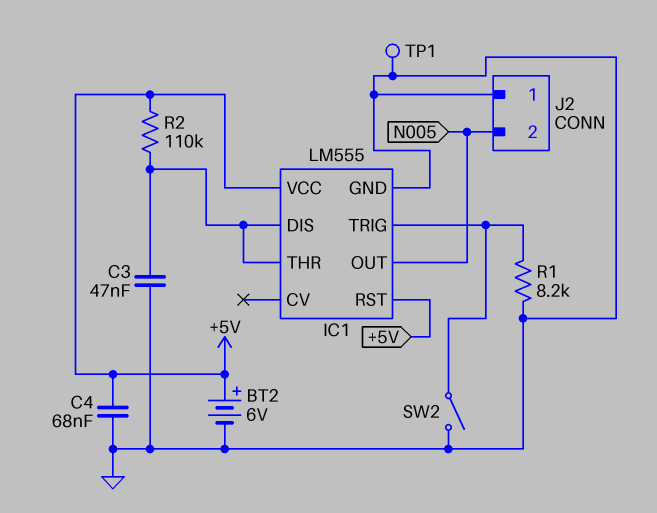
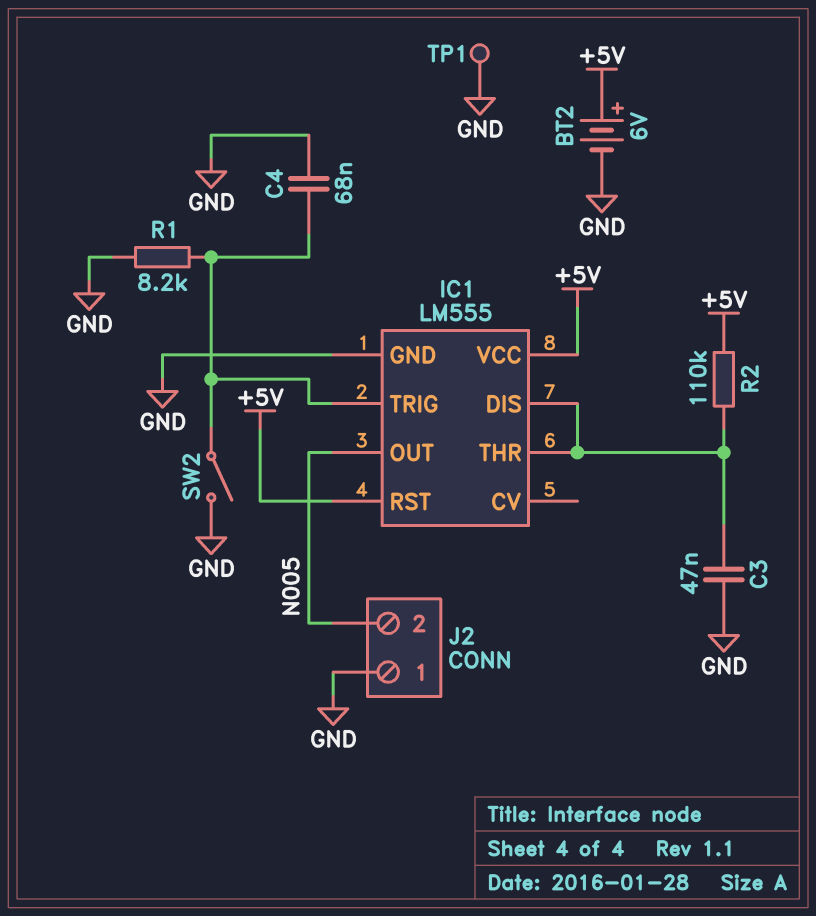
C4: 68nF (+5V, GND) -> 68nF (GND, IC1/TRIG)

